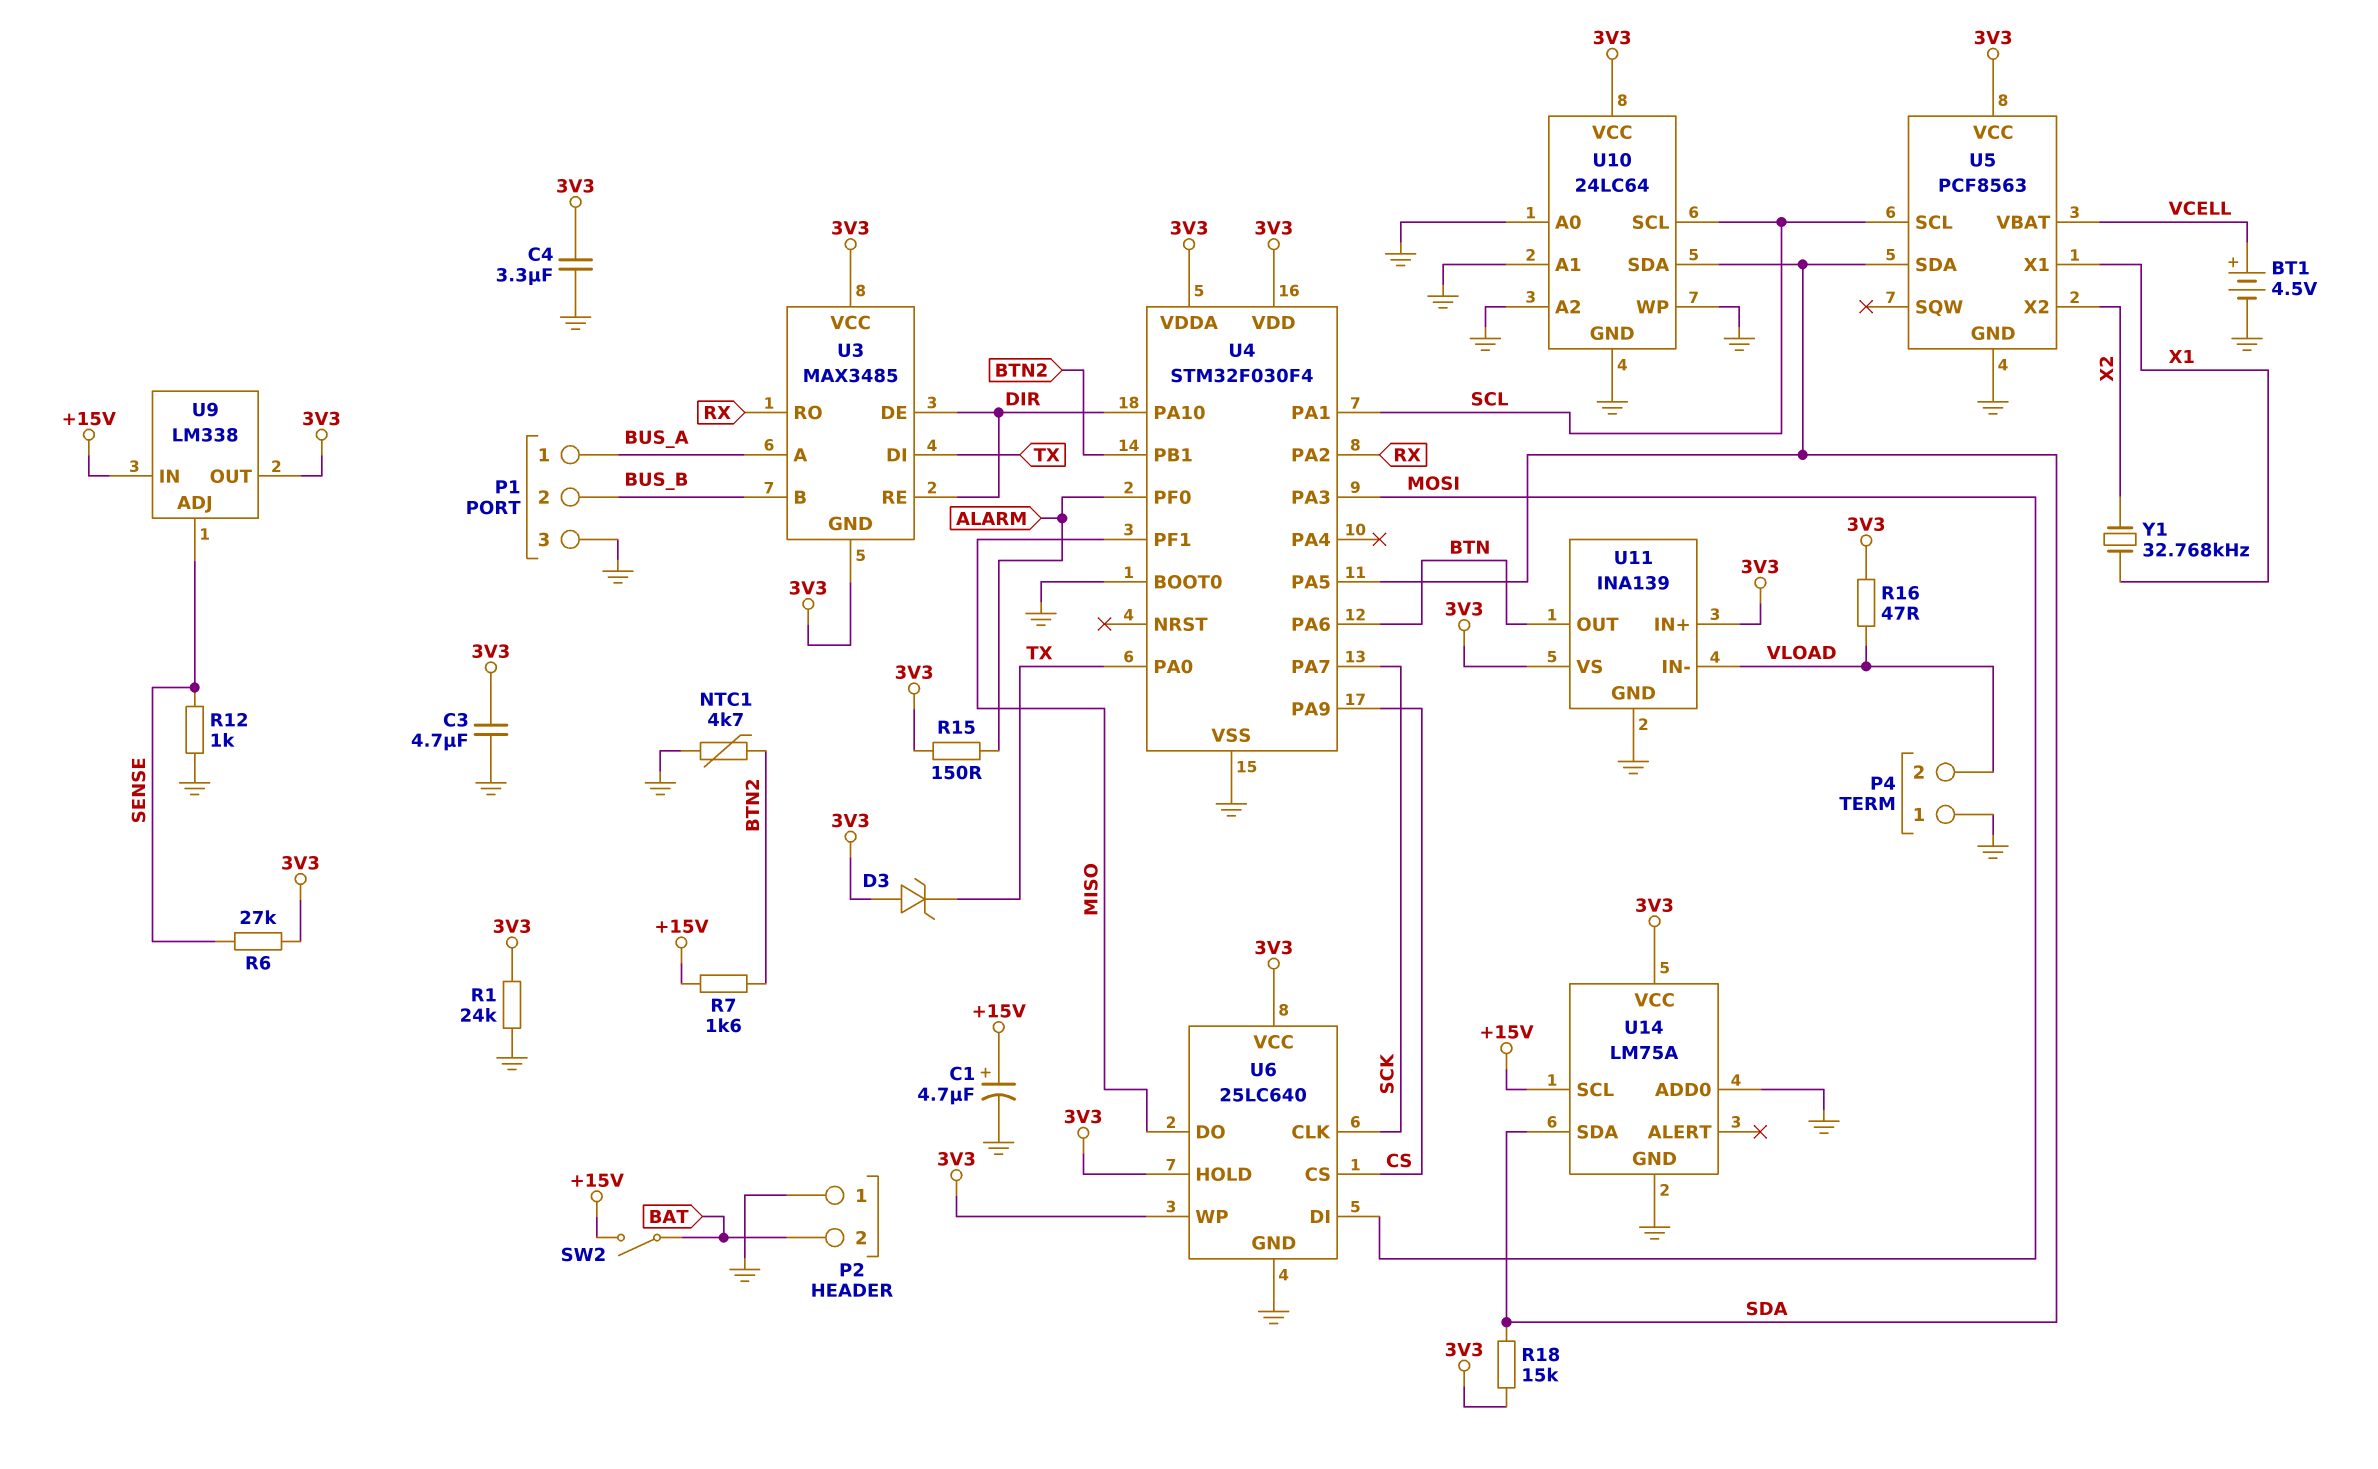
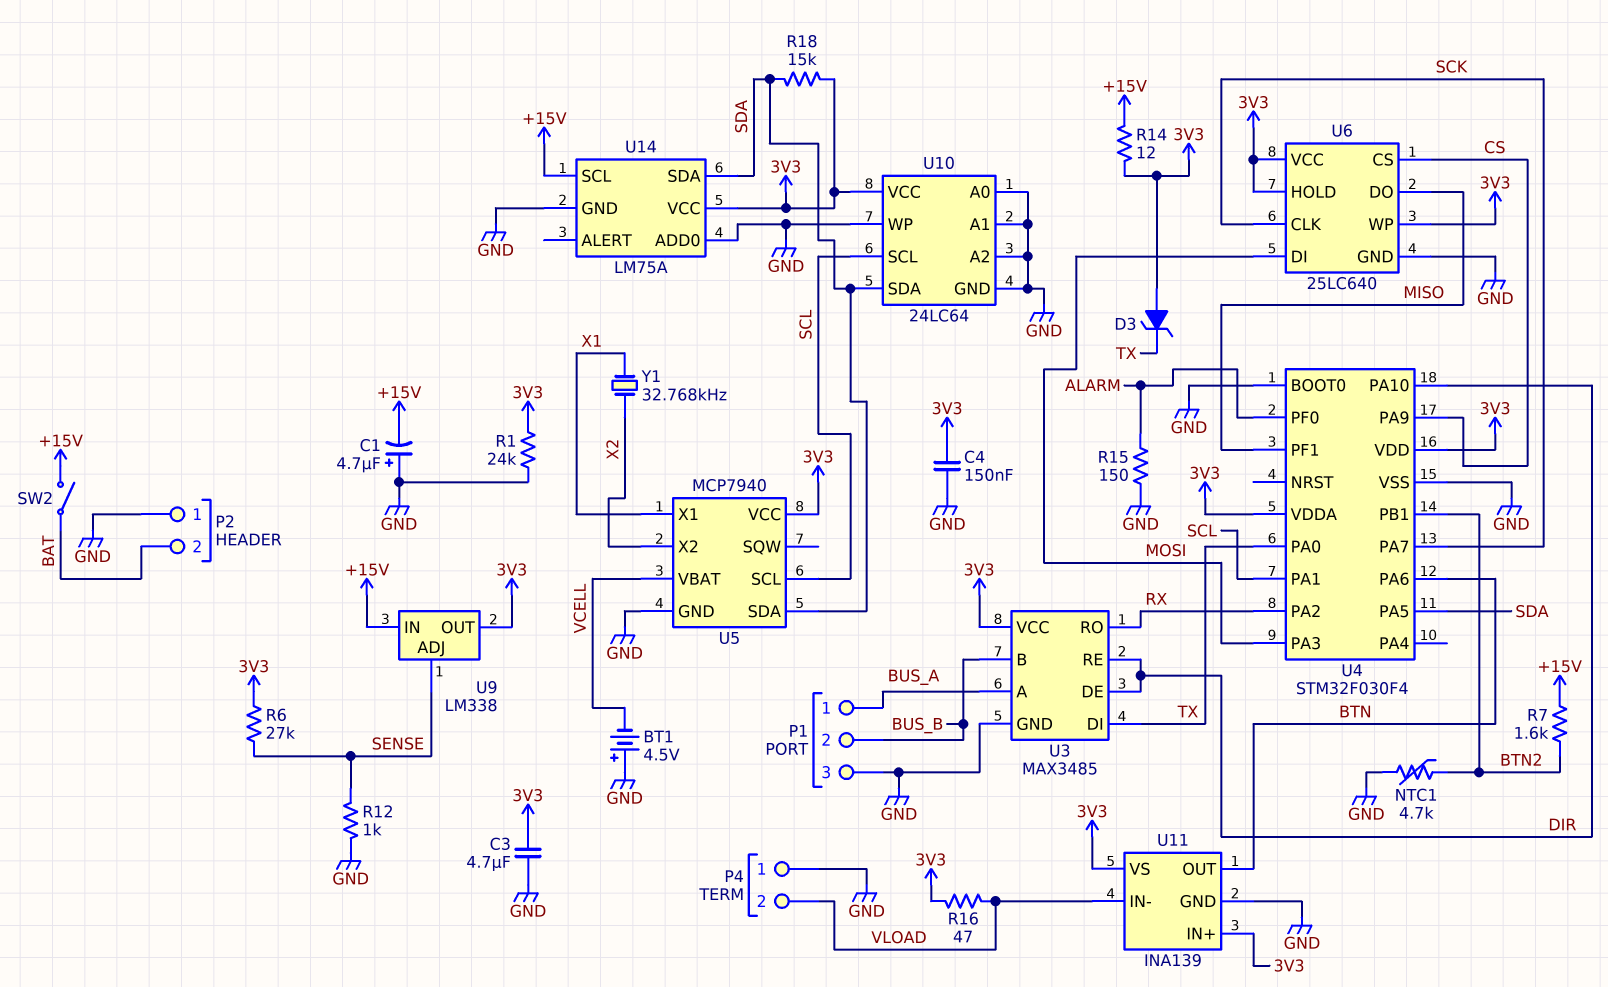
BT1: 4.5V (plus VCELL, minus GND) -> 4.5V (plus GND, minus VCELL)
C1: 4.7uF (plus +15V, minus GND) -> 4.7uF (plus GND, minus +15V)
C4: 3.3uF (3V3, GND) -> 150nF (3V3, GND)
R14: none -> 12 (+15V, 3V3)
R15: 150 (3V3, ALARM) -> 150 (ALARM, GND)
U3 pin GND: 3V3 -> GND
U5: PCF8563 -> MCP7940

